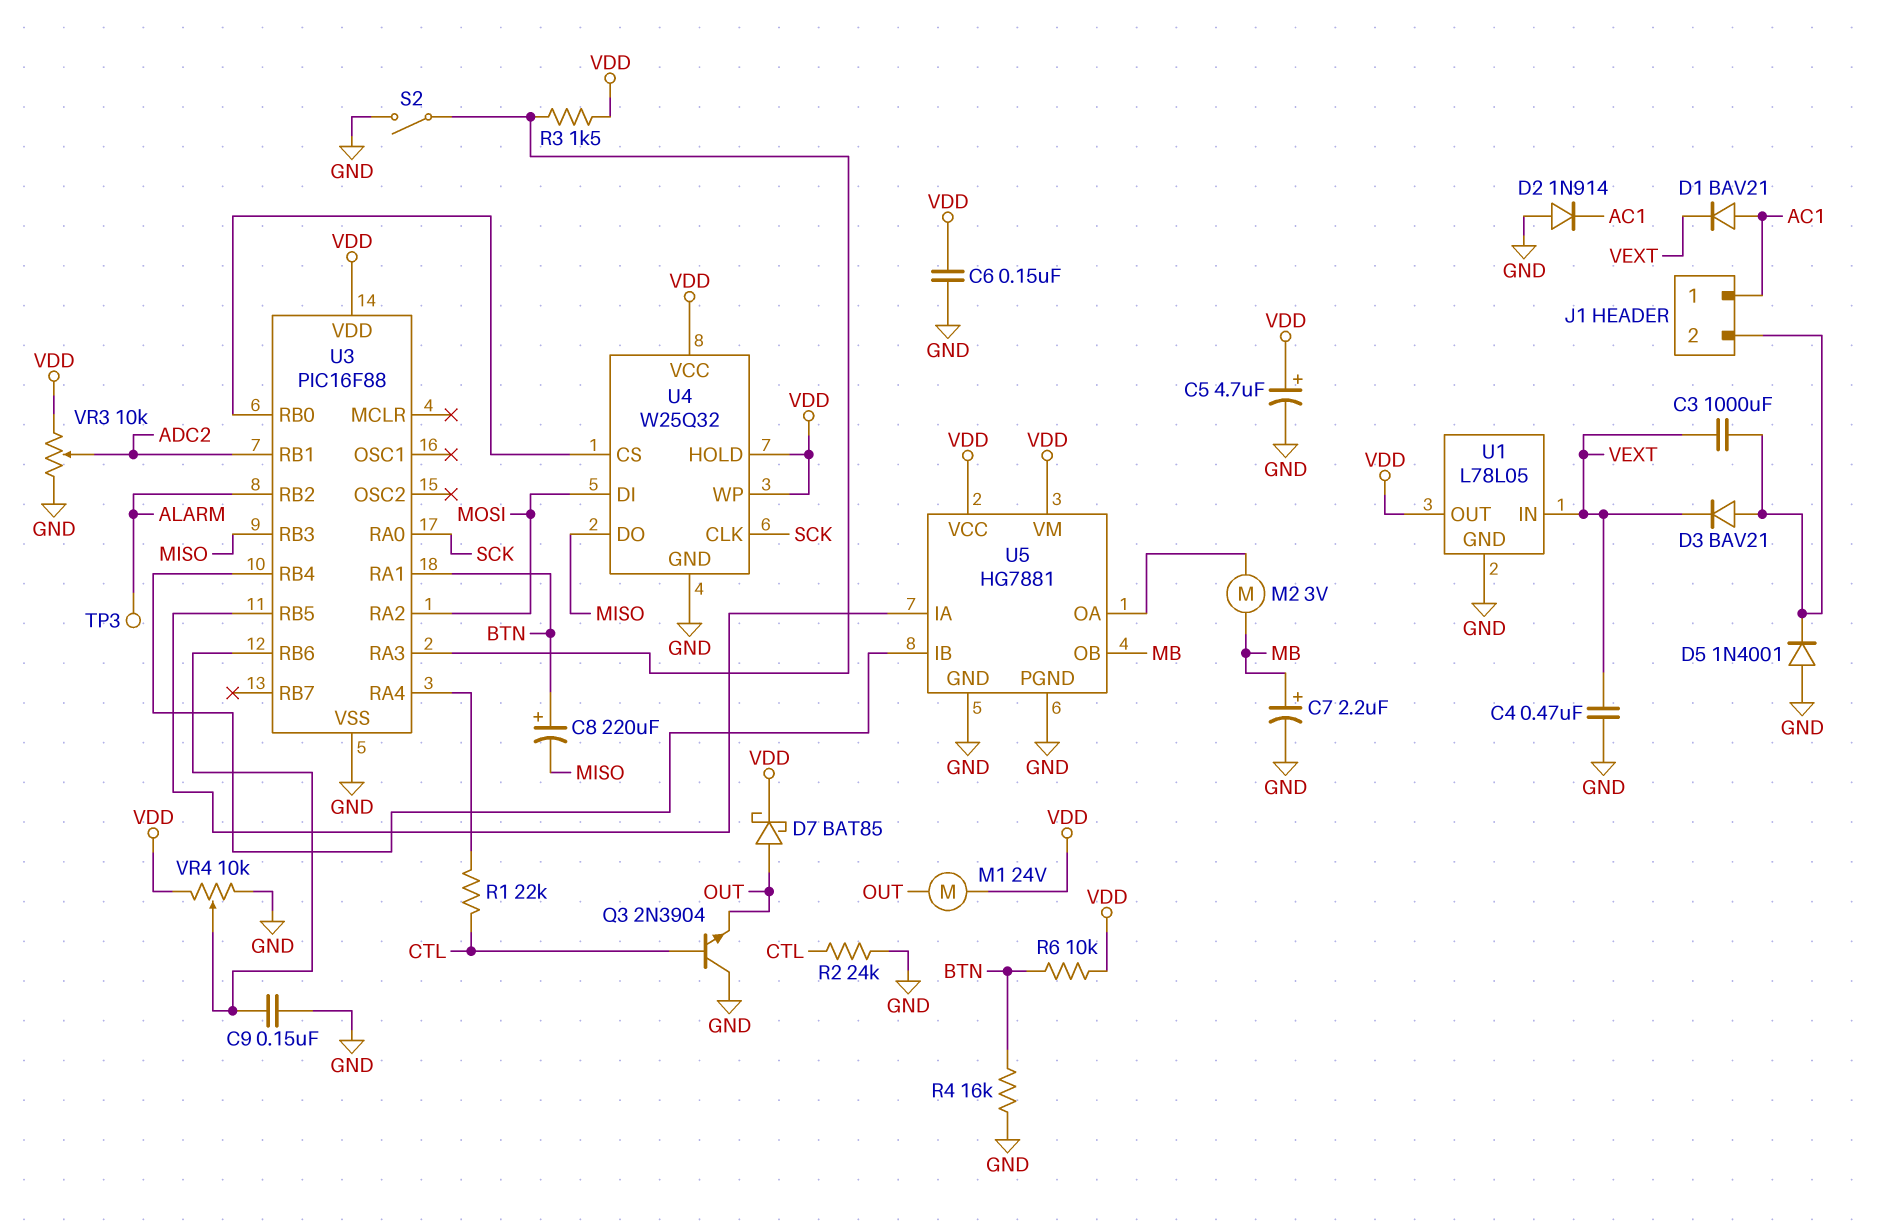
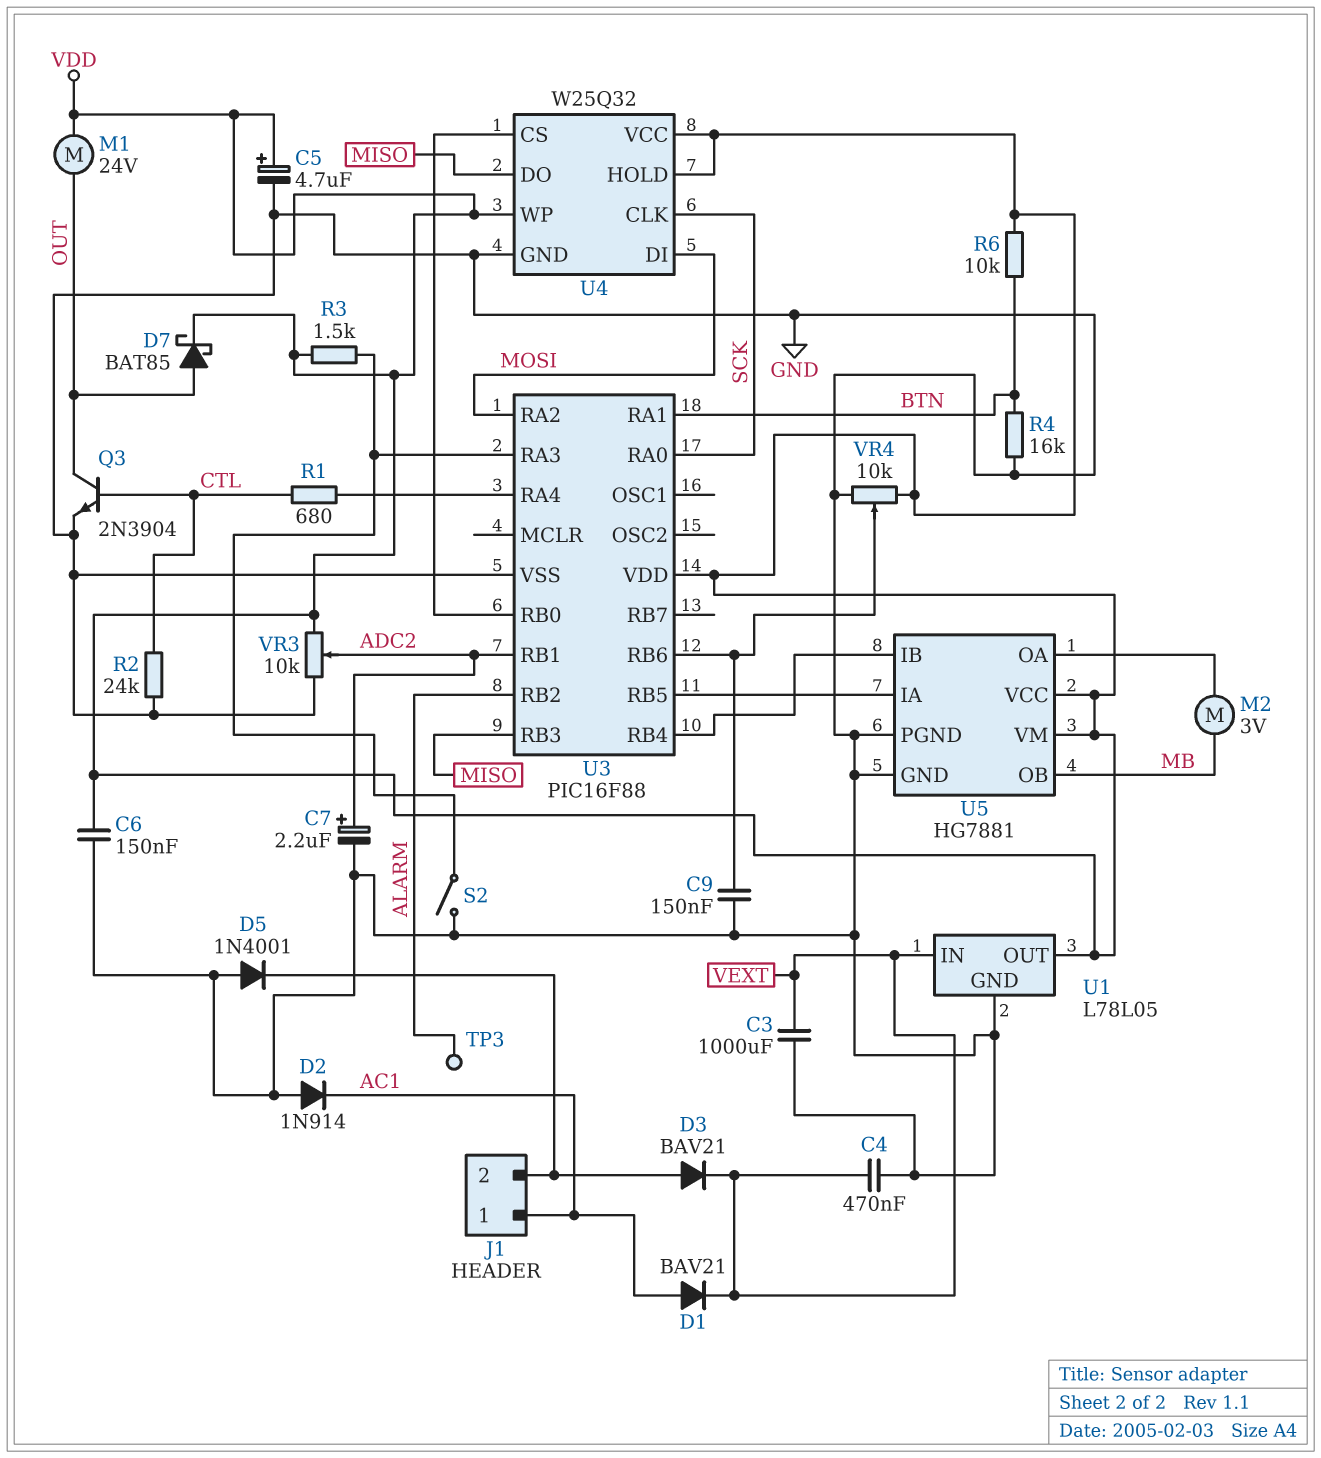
C3: 1000uF (J1/2, VEXT) -> 1000uF (GND, VEXT)
C7: 2.2uF (plus MB, minus GND) -> 2.2uF (plus ADC2, minus GND)
C8: 220uF (plus BTN, minus MISO) -> none
Q3: NPN 2N3904 (B CTL, C GND, E OUT) -> NPN 2N3904 (B CTL, C OUT, E GND)
R1: 22k (CTL, U3/RA4) -> 680 (CTL, U3/RA4)

